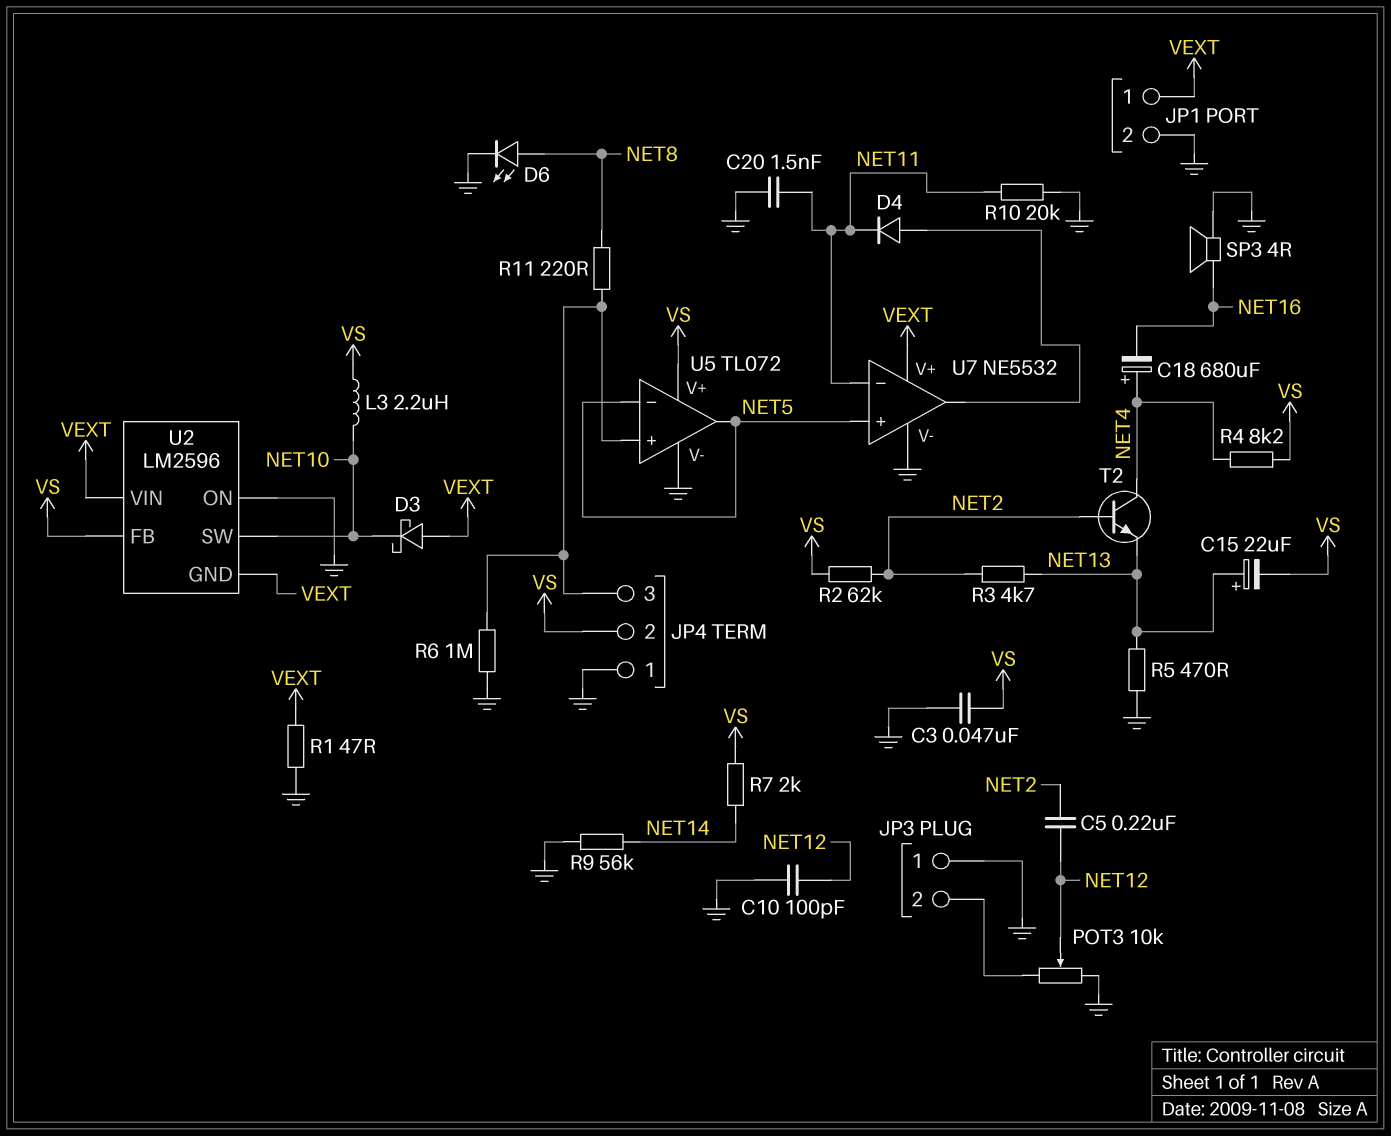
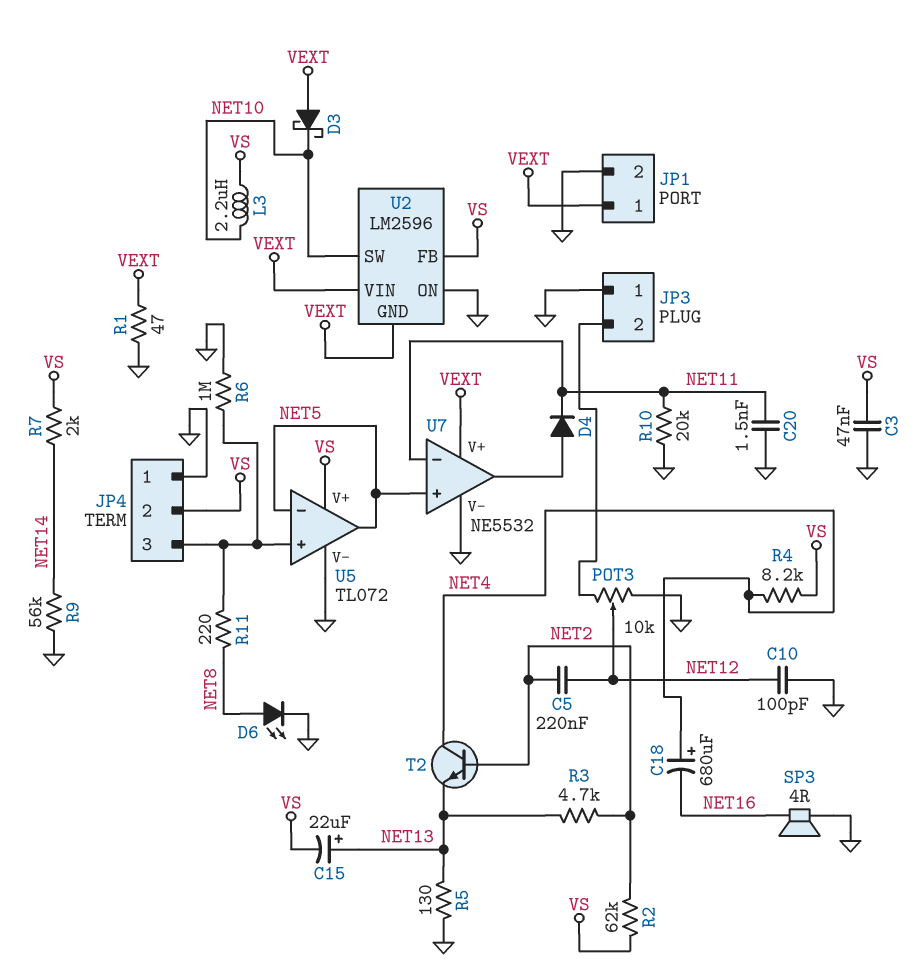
R5: 470 (GND, NET13) -> 130 (GND, NET13)

